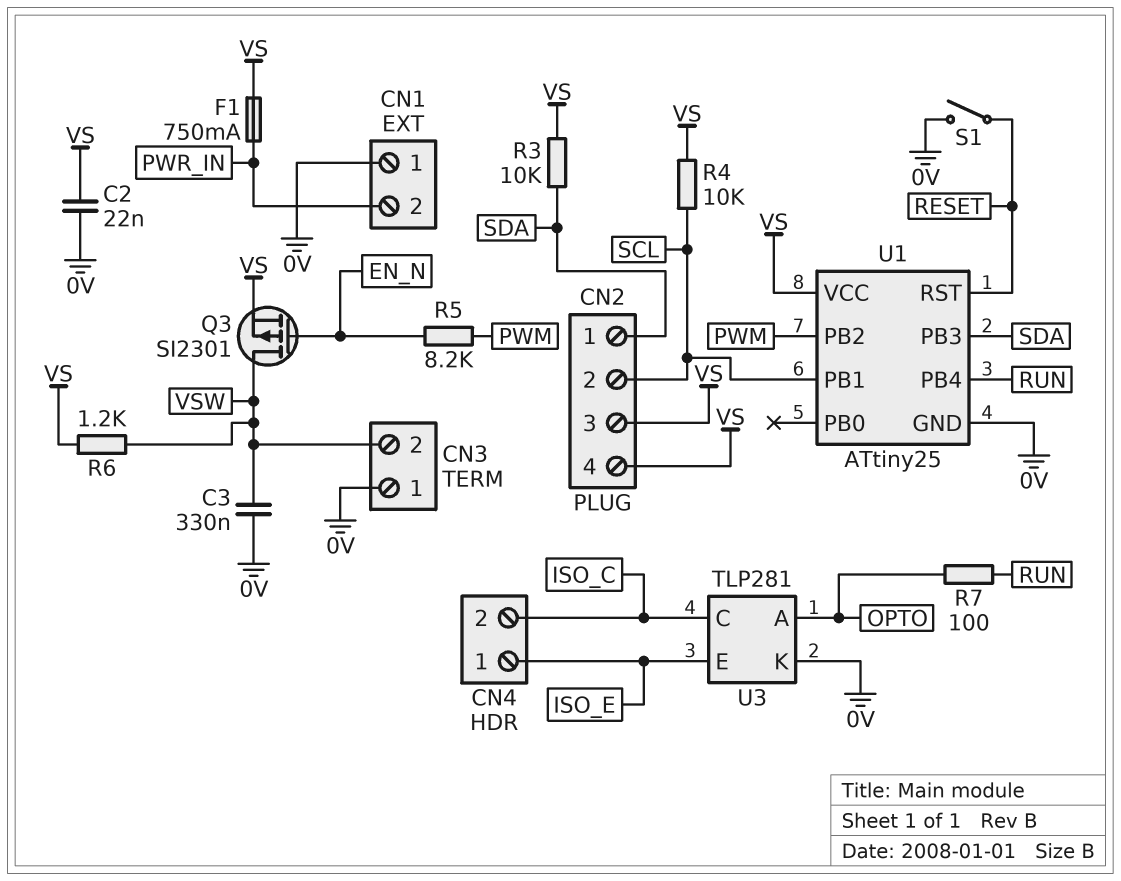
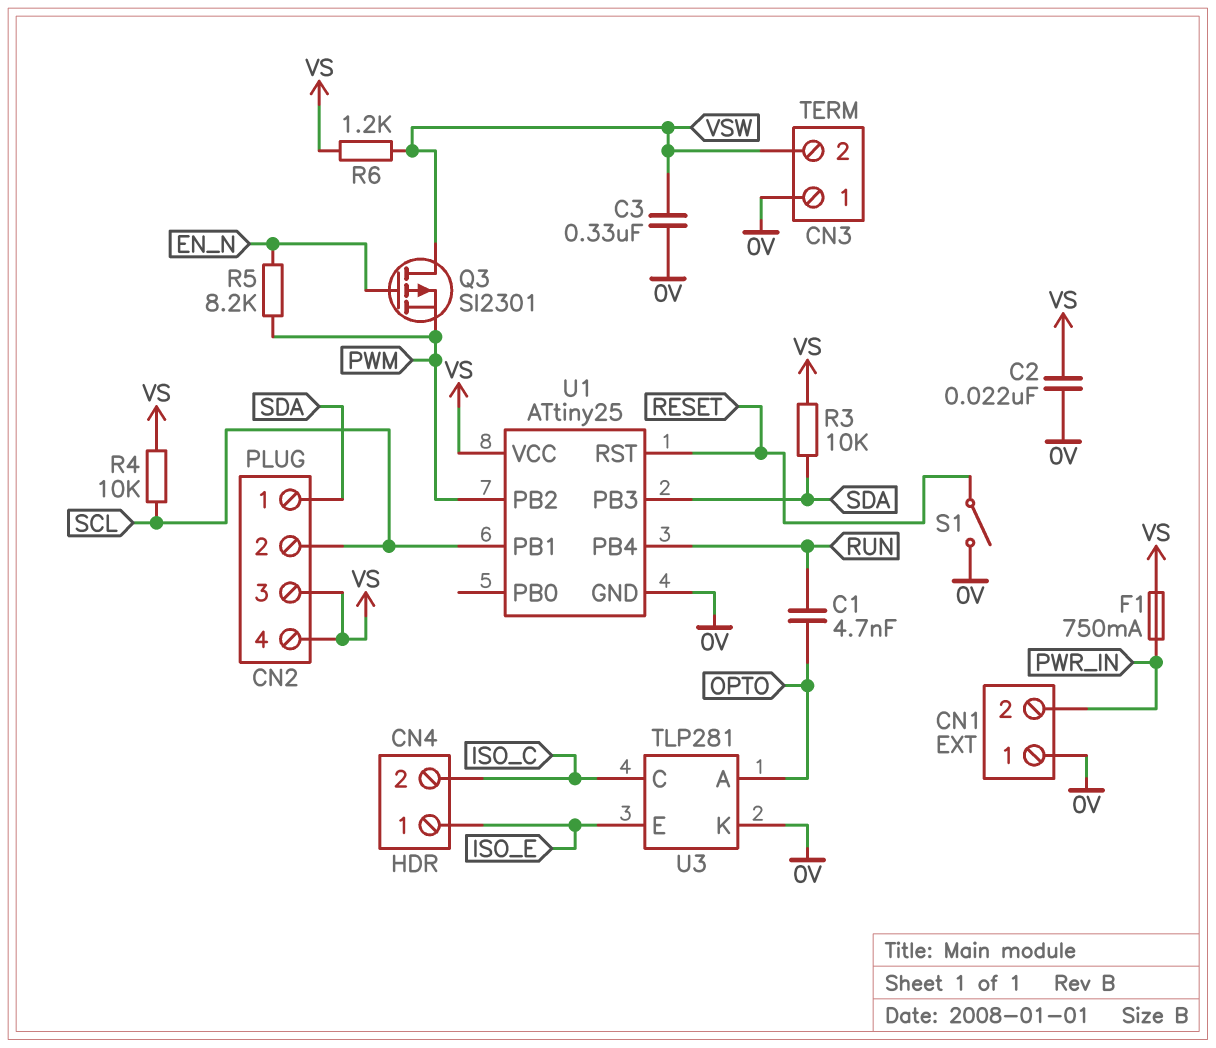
C1: none -> 4.7nF (OPTO, RUN)
Q3: PMOS SI2301 (G EN_N, D VSW, S VS) -> PMOS SI2301 (G EN_N, D VSW, S PWM)
R7: 100 (OPTO, RUN) -> none

